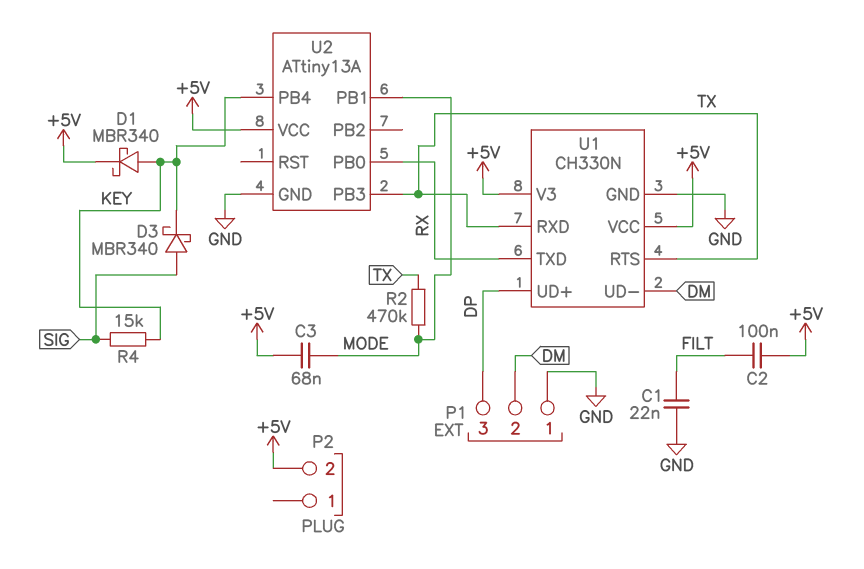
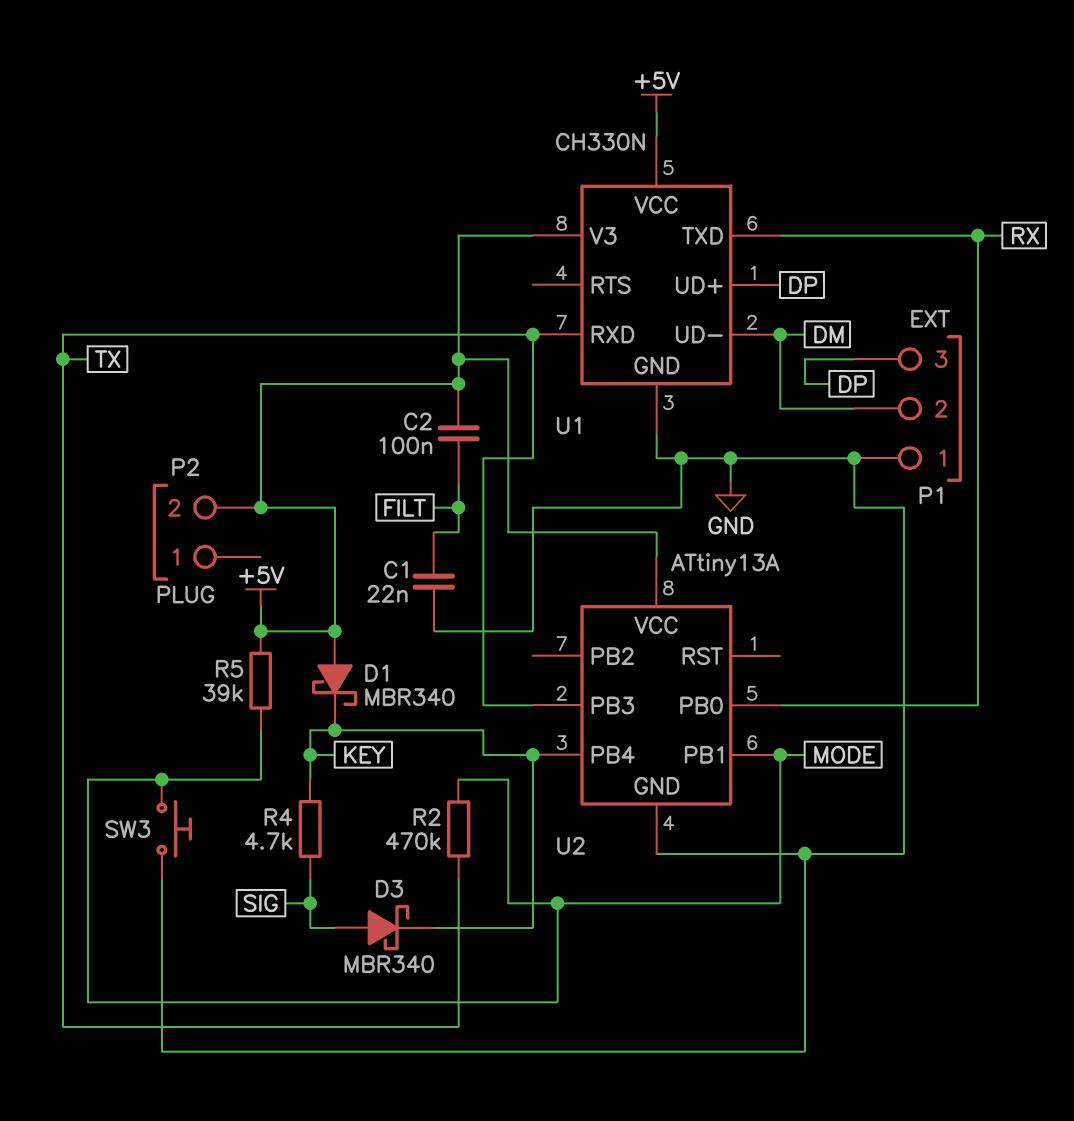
C3: 68nF (+5V, MODE) -> none
D1: schottky MBR340 (A KEY, K +5V) -> schottky MBR340 (A +5V, K KEY)
R4: 15k (KEY, SIG) -> 4.7k (KEY, SIG)
R5: none -> 39k (+5V, MODE)
SW3: none -> button (GND, MODE)
U1 pin RTS: TX -> none

